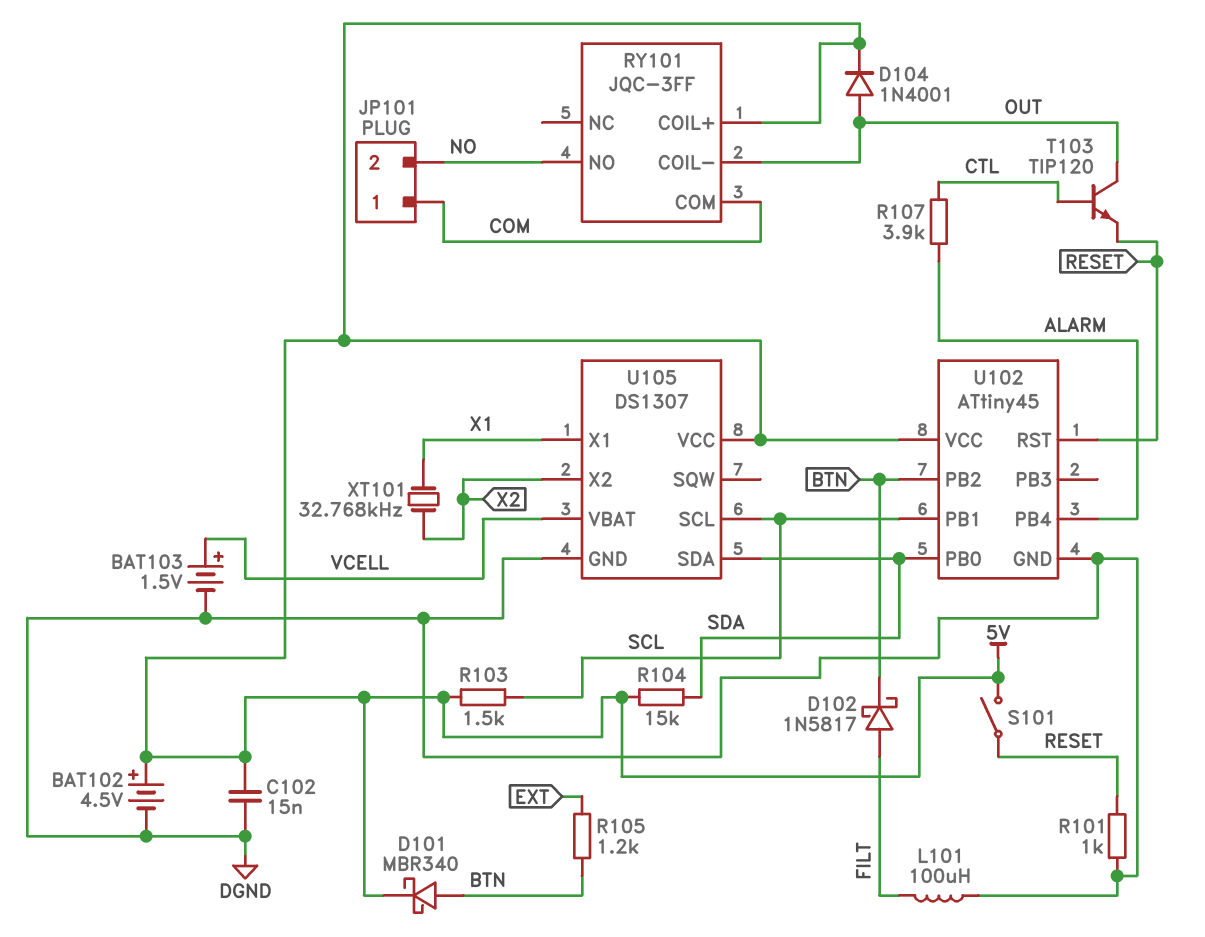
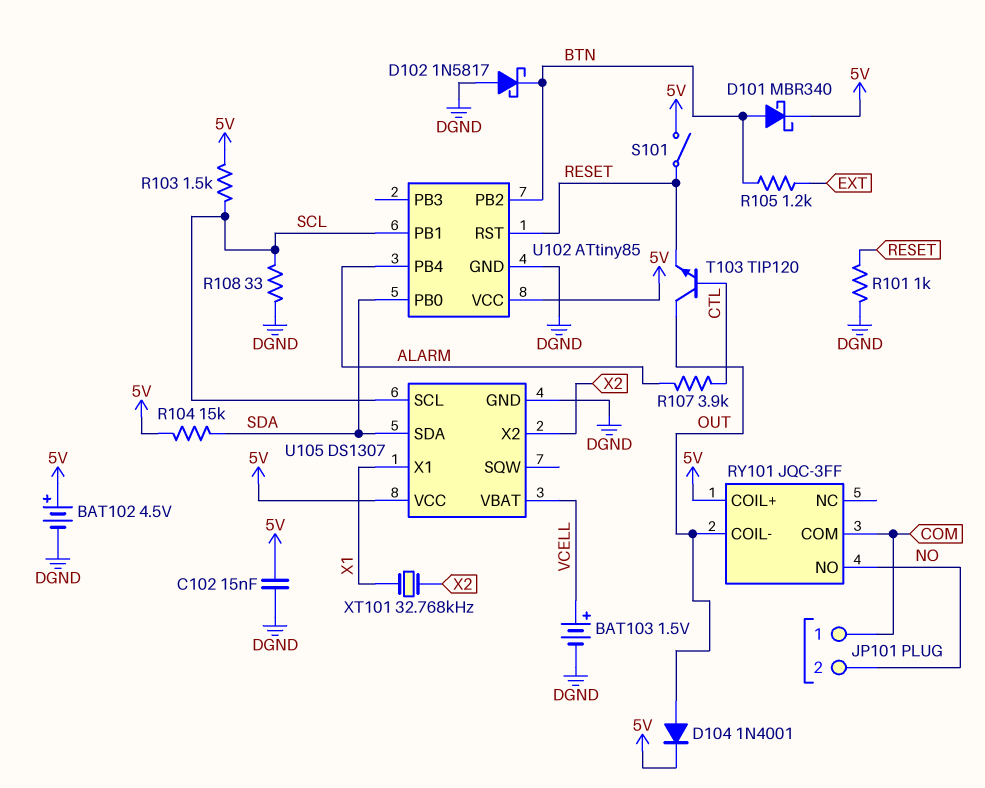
D102: schottky 1N5817 (A FILT, K BTN) -> schottky 1N5817 (A DGND, K BTN)
L101: 100uH (DGND, FILT) -> none
R108: none -> 33 (DGND, SCL)
U102: ATtiny45 -> ATtiny85

